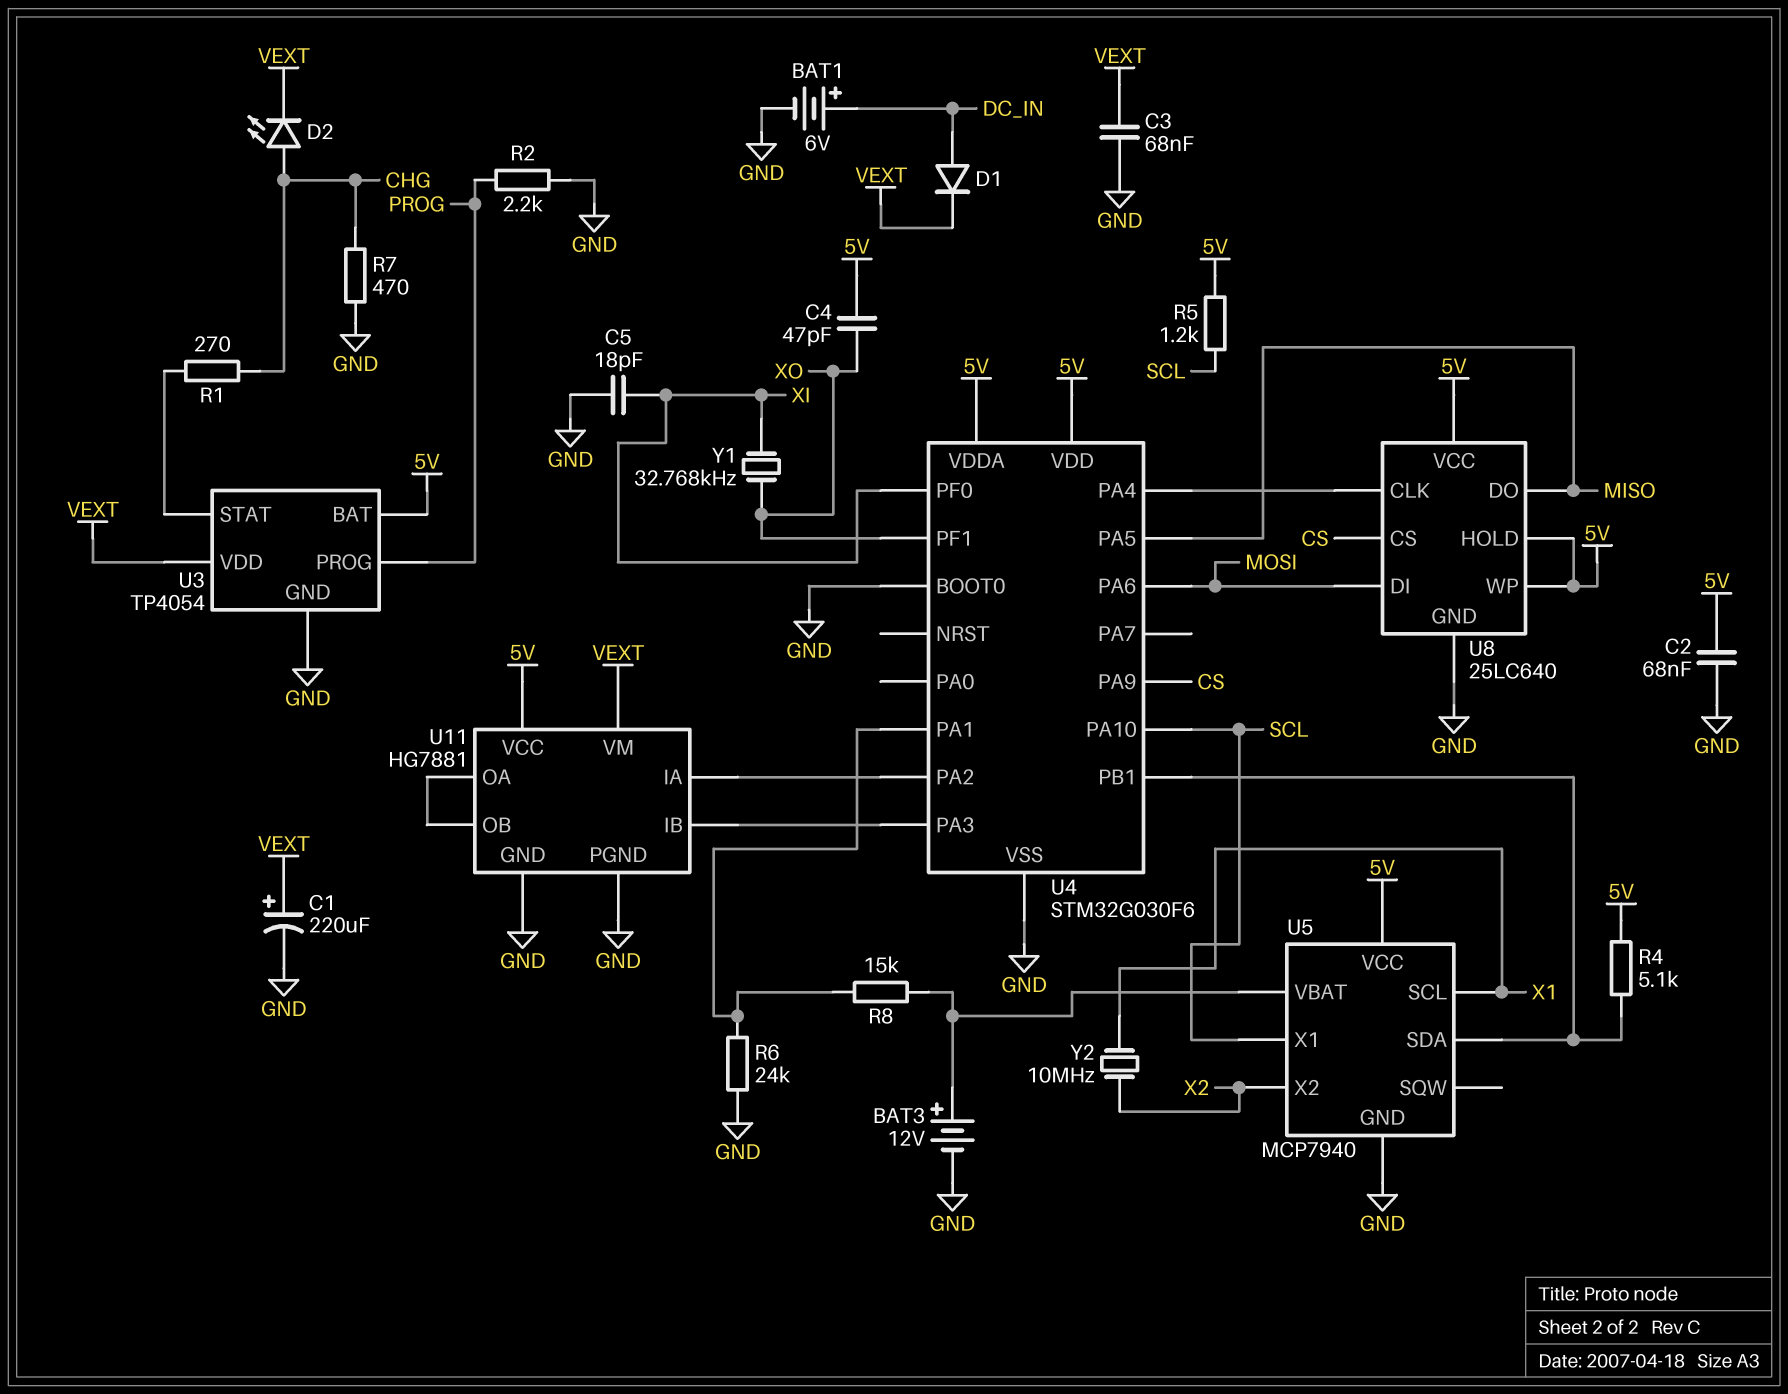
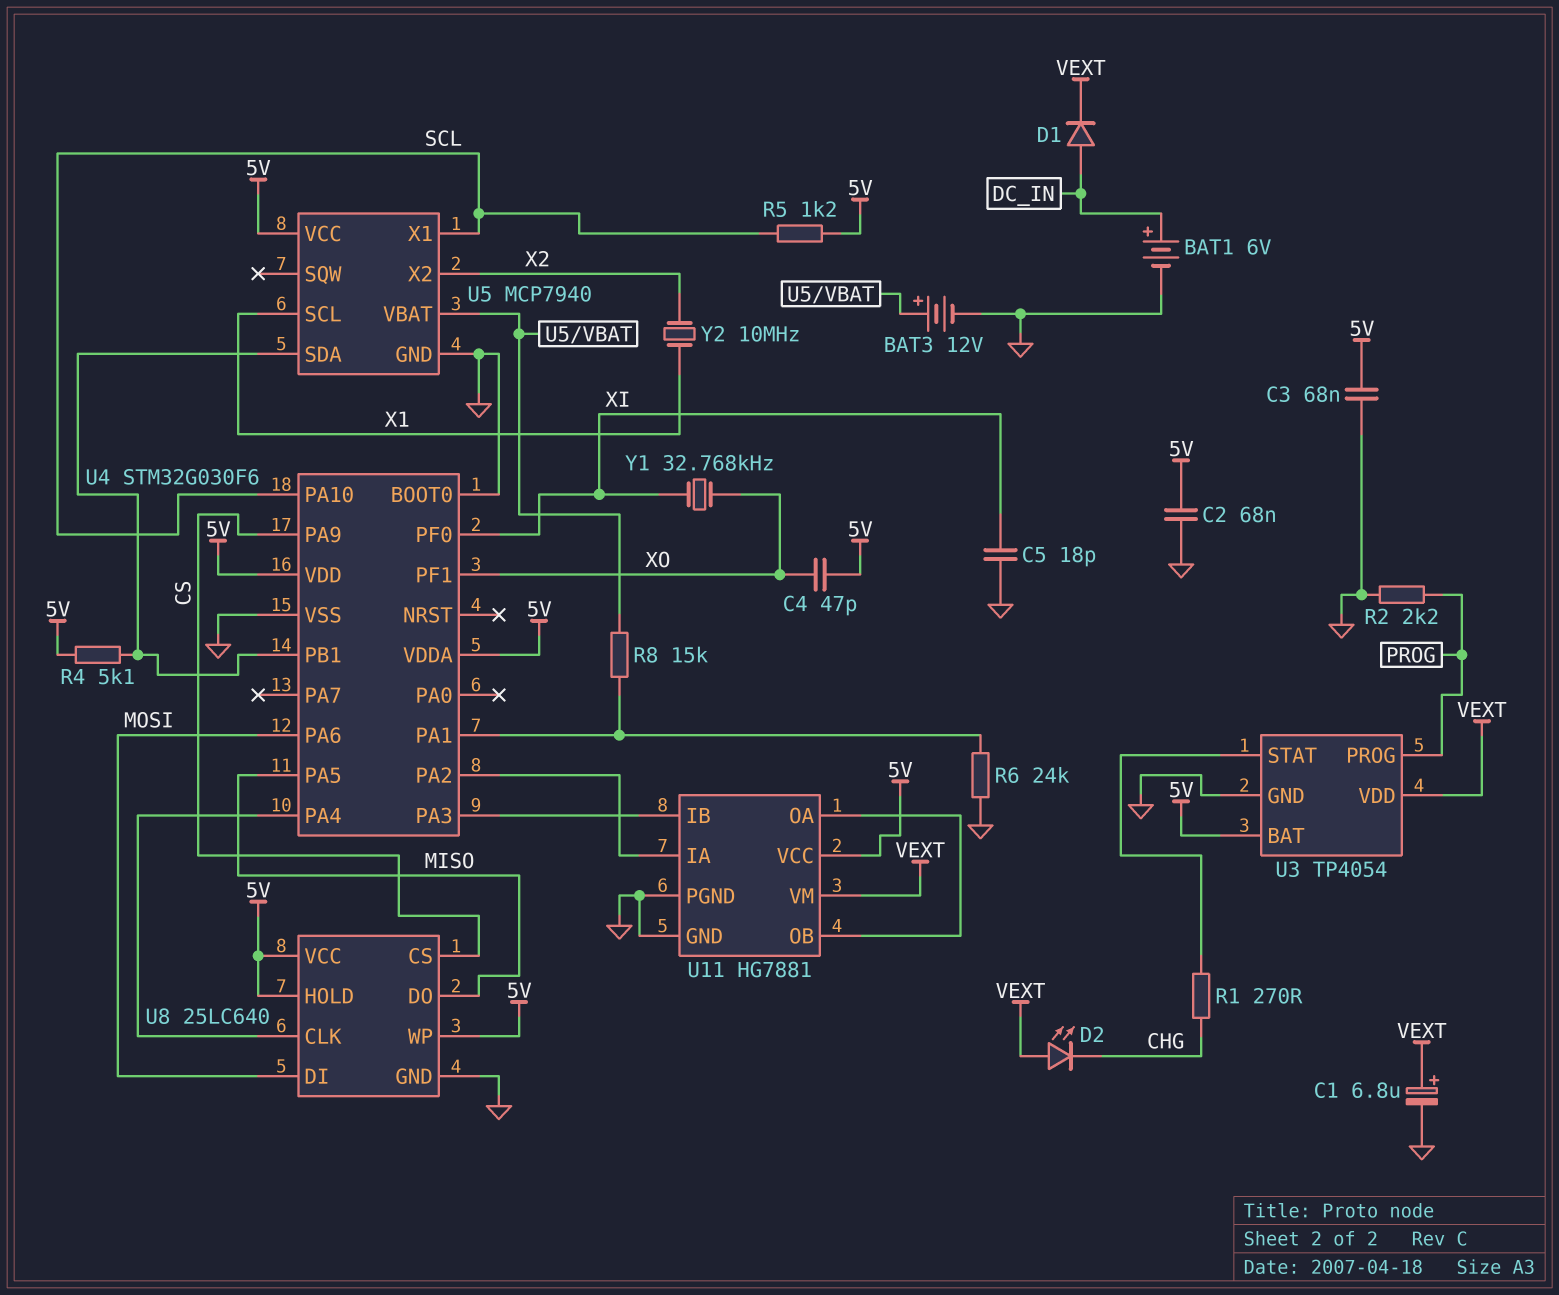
C1: 220uF (plus VEXT, minus GND) -> 6.8uF (plus VEXT, minus GND)
C3: 68nF (GND, VEXT) -> 68nF (5V, GND)
D2: LED (A CHG, K VEXT) -> LED (A VEXT, K CHG)
R7: 470 (CHG, GND) -> none

